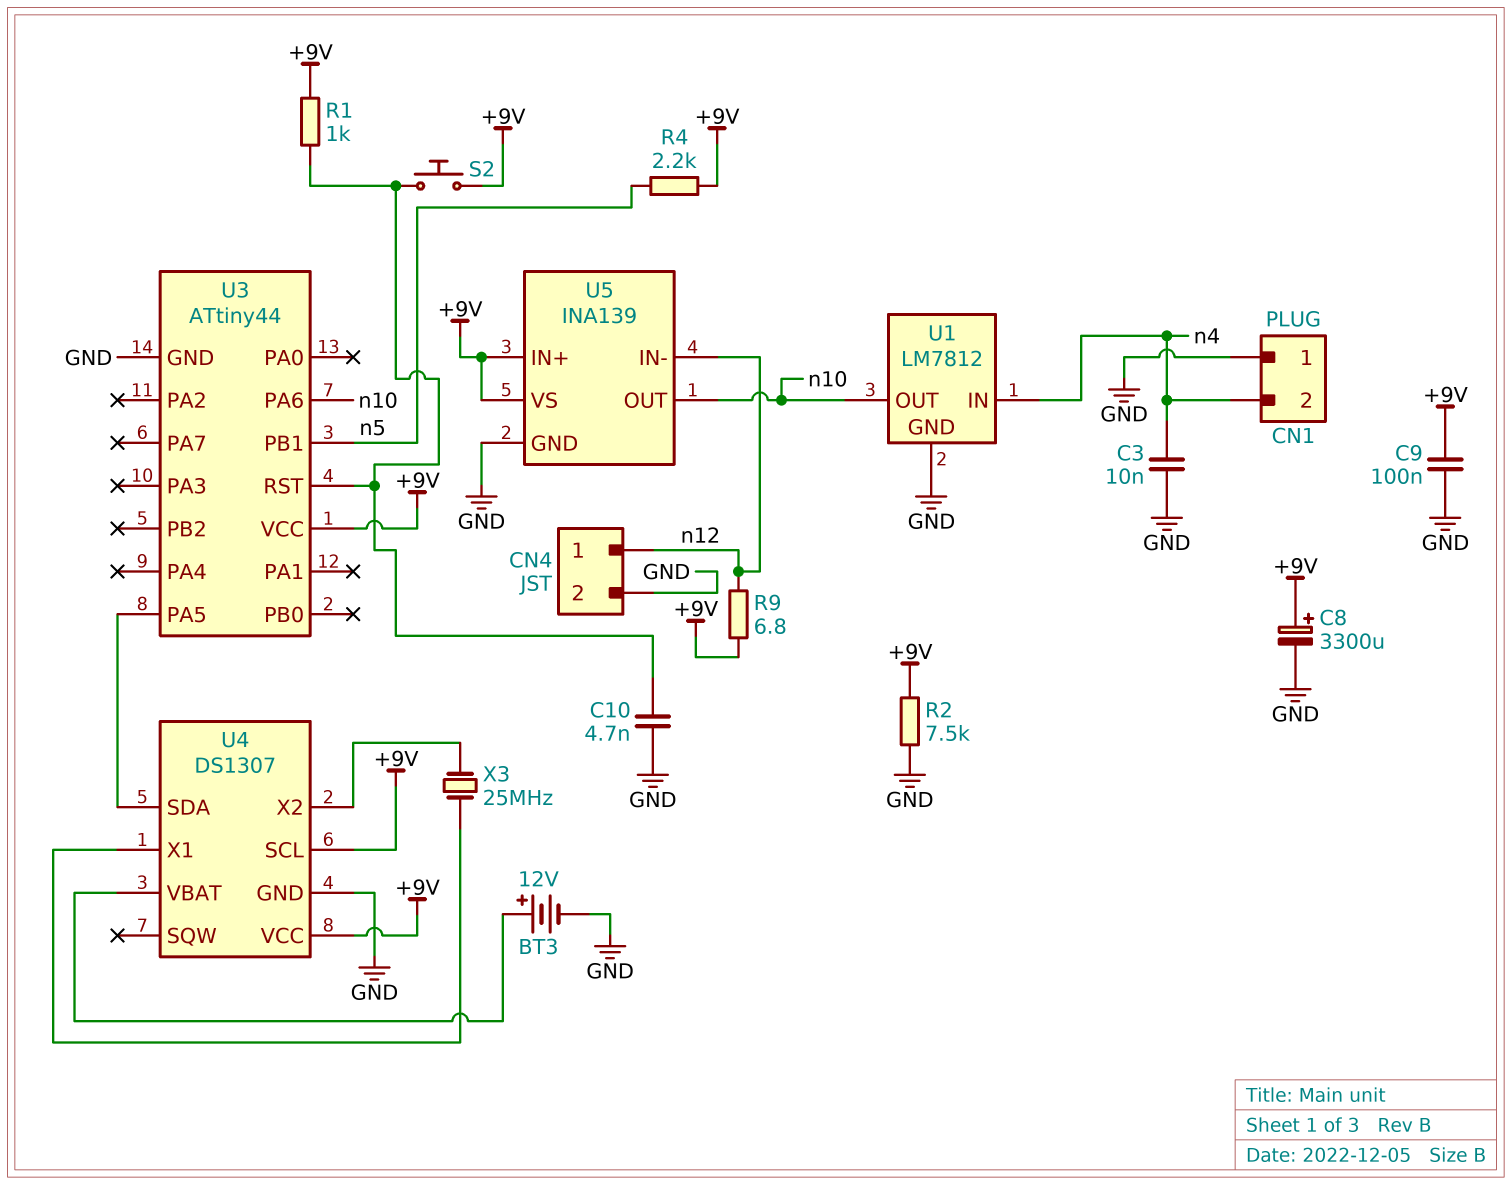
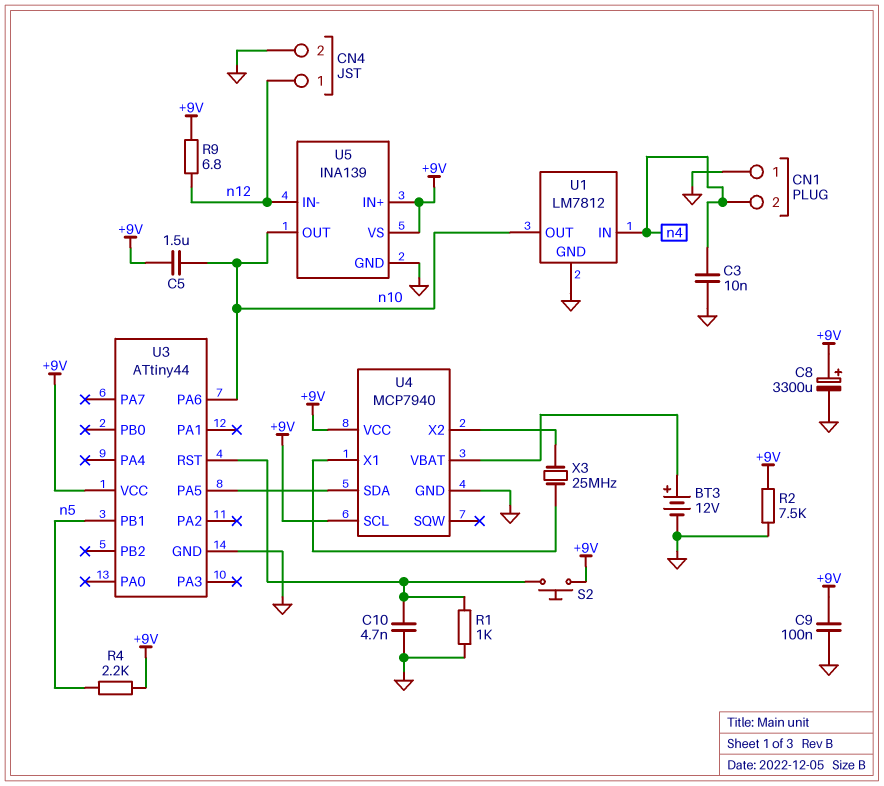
C5: none -> 1.5uF (+9V, n10)
R1: 1k (+9V, U3/RST) -> 1k (GND, U3/RST)
U4: DS1307 -> MCP7940

